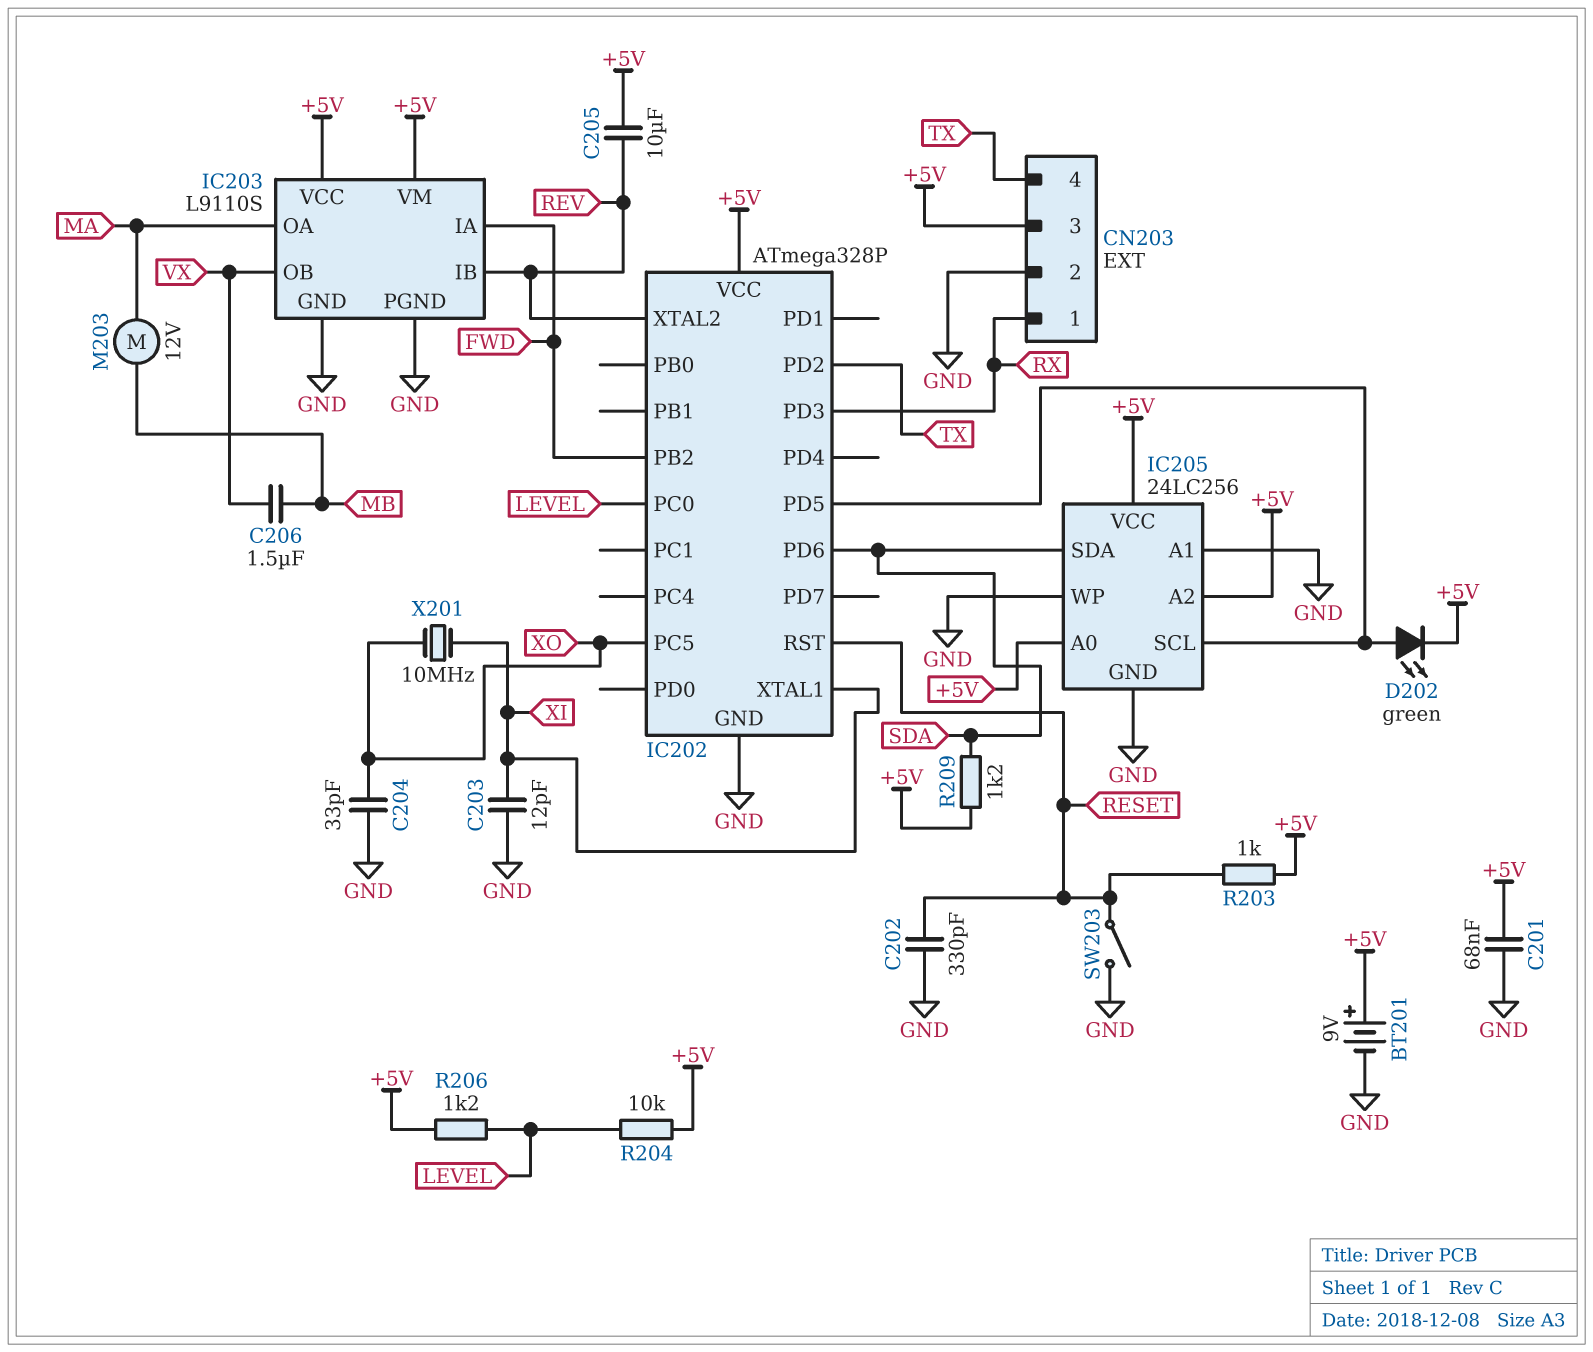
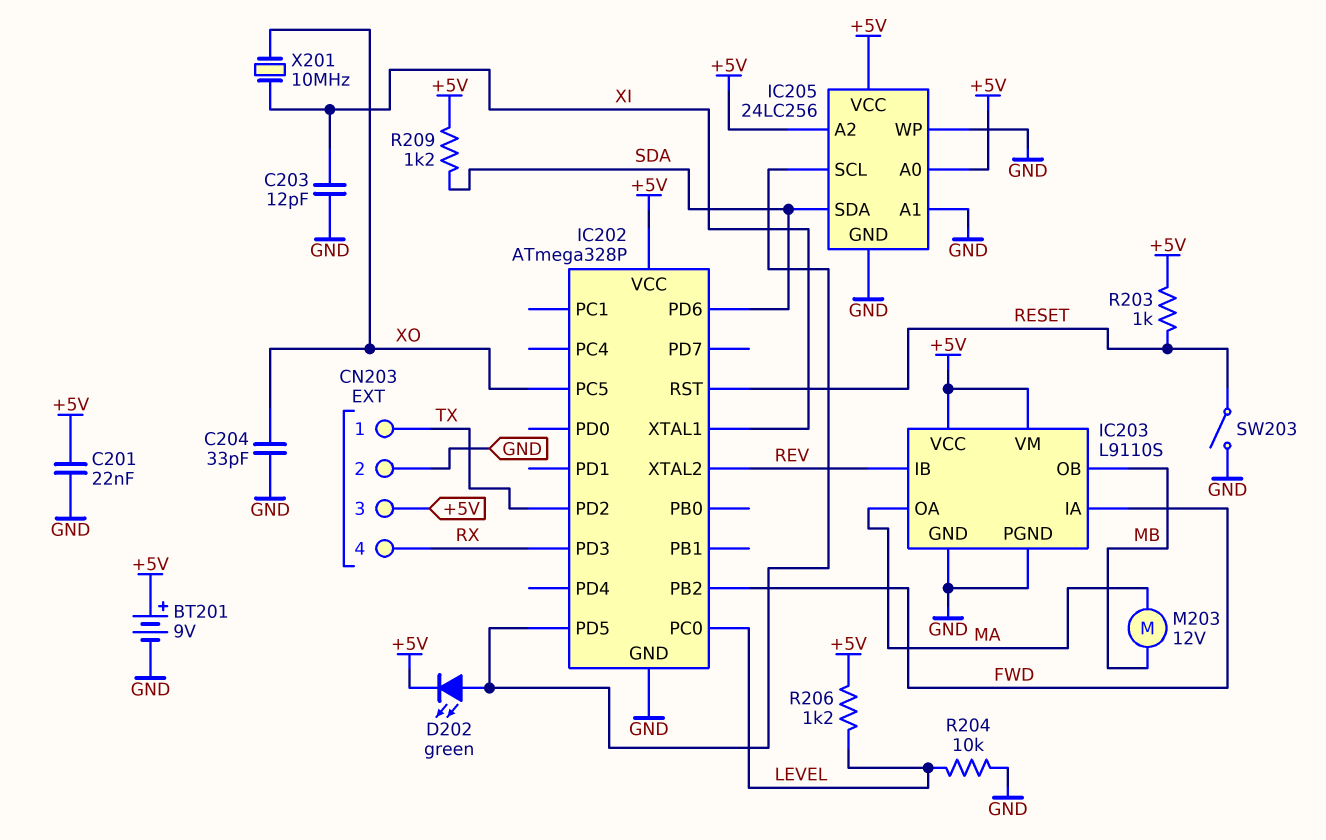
C201: 68nF (+5V, GND) -> 22nF (+5V, GND)
C202: 330pF (GND, RESET) -> none
C205: 10uF (+5V, REV) -> none
C206: 1.5uF (MB, VX) -> none
CN203 pin 1: RX -> TX
CN203 pin 4: TX -> RX
IC203 pin OB: VX -> MB
R204: 10k (+5V, LEVEL) -> 10k (GND, LEVEL)

